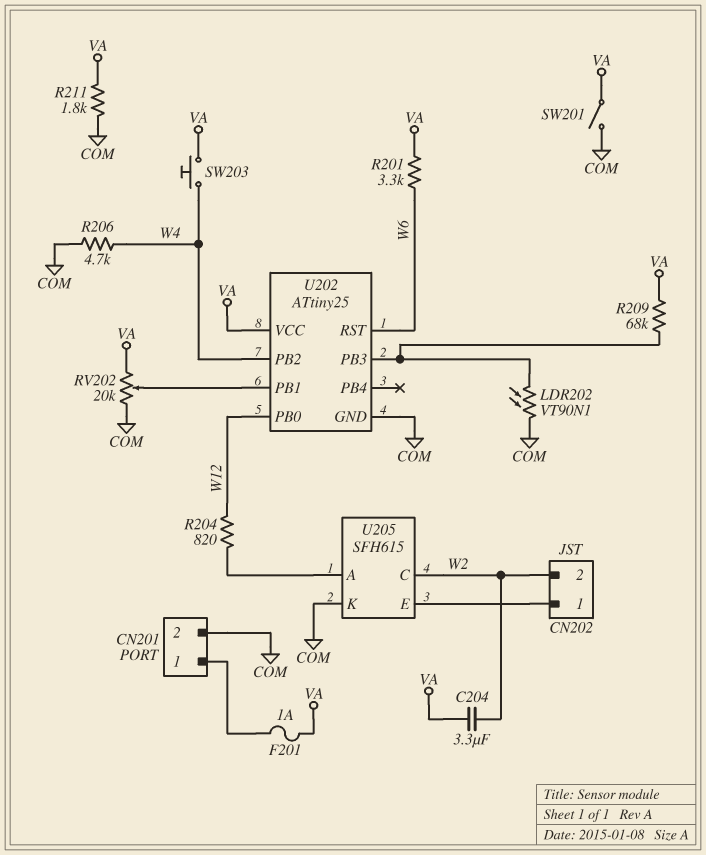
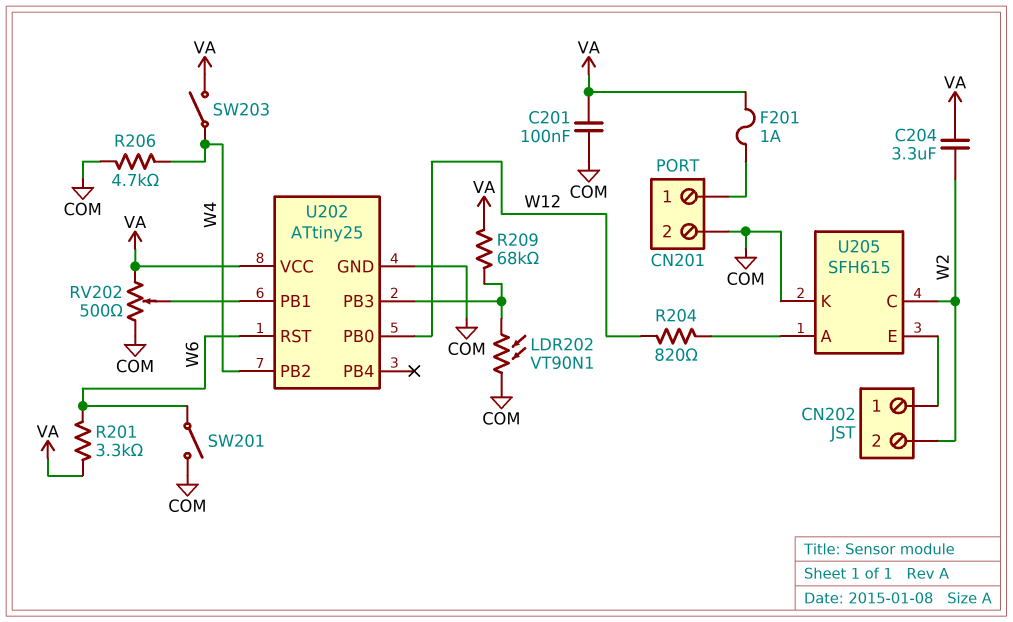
C201: none -> 100nF (COM, VA)
R211: 1.8k (COM, VA) -> none
RV202: 20k (COM, VA, wiper U202/PB1) -> 500 (COM, VA, wiper U202/PB1)
SW201: switch (COM, VA) -> switch (COM, W6)
SW203: button (VA, W4) -> switch (VA, W4)

